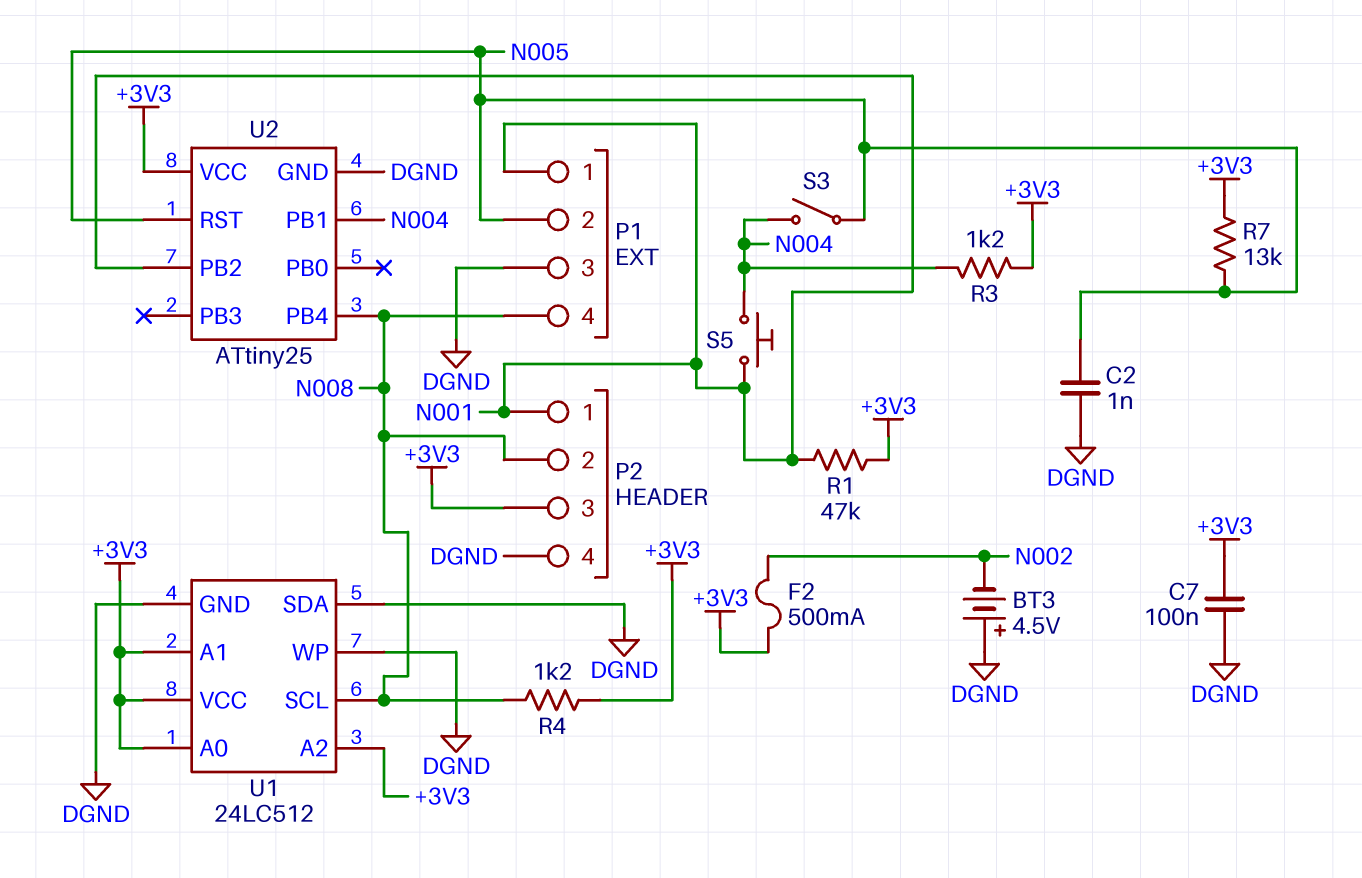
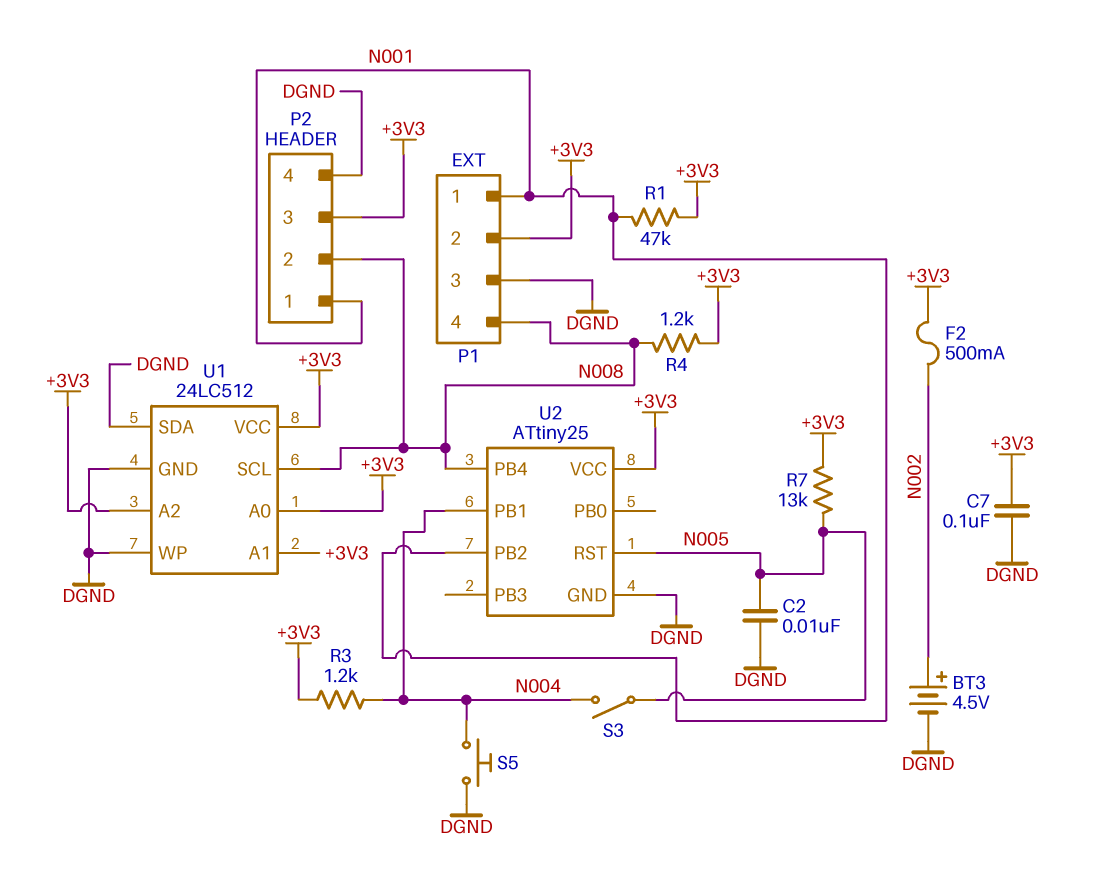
BT3: 4.5V (plus DGND, minus N002) -> 4.5V (plus N002, minus DGND)
C2: 1nF (DGND, N005) -> 10nF (DGND, N005)
P1 pin 2: N005 -> +3V3
S5: button (N001, N004) -> button (DGND, N004)

